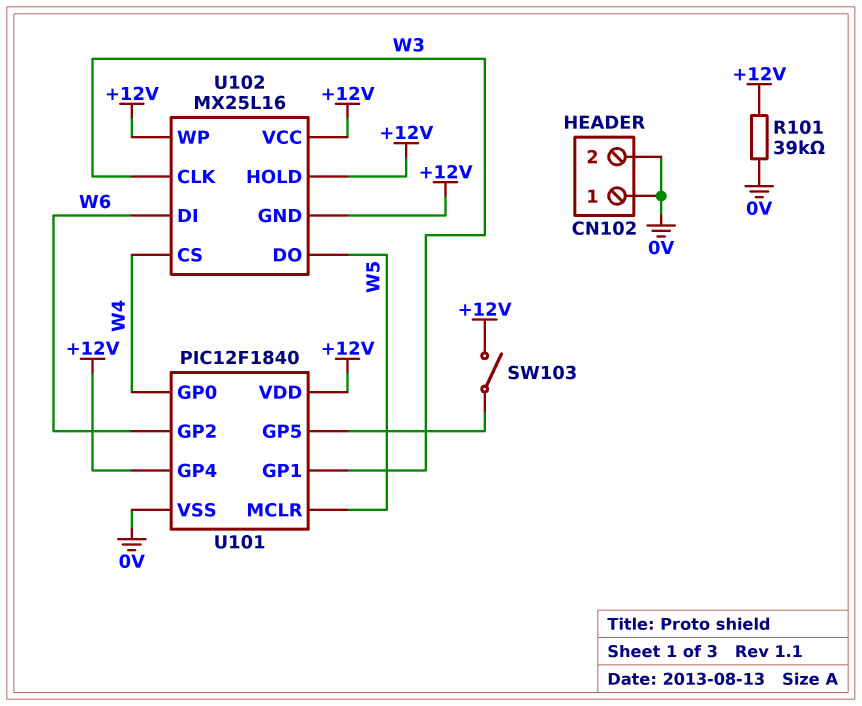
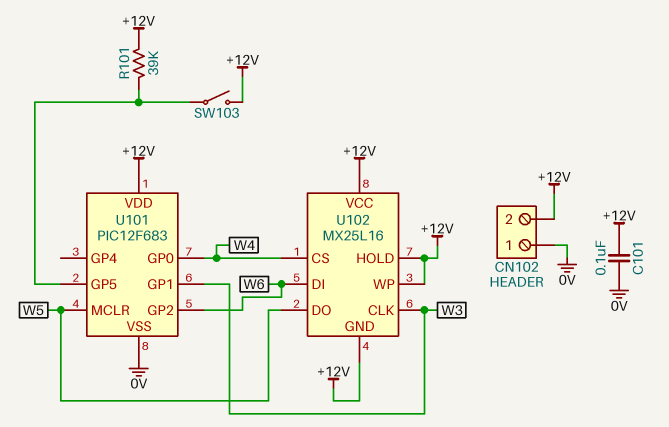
C101: none -> 100nF (+12V, 0V)
CN102 pin 2: 0V -> +12V
R101: 39k (+12V, 0V) -> 39k (+12V, U101/GP5)
U101: PIC12F1840 -> PIC12F683
U101 pin GP4: +12V -> none

